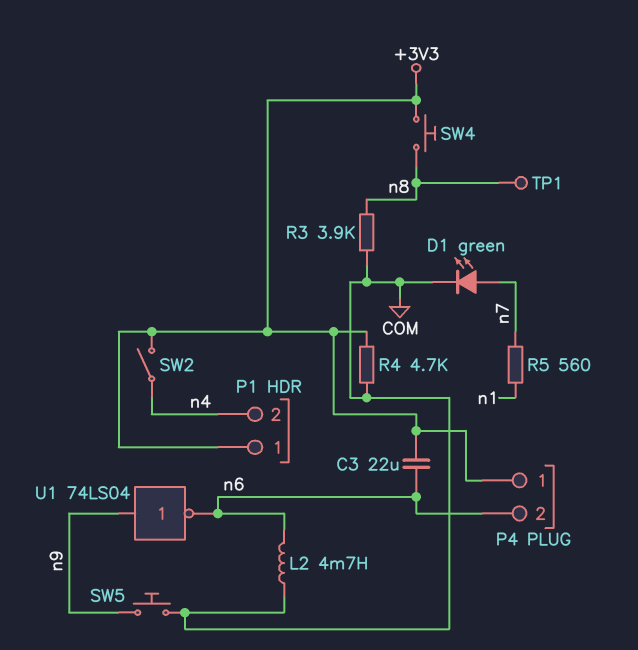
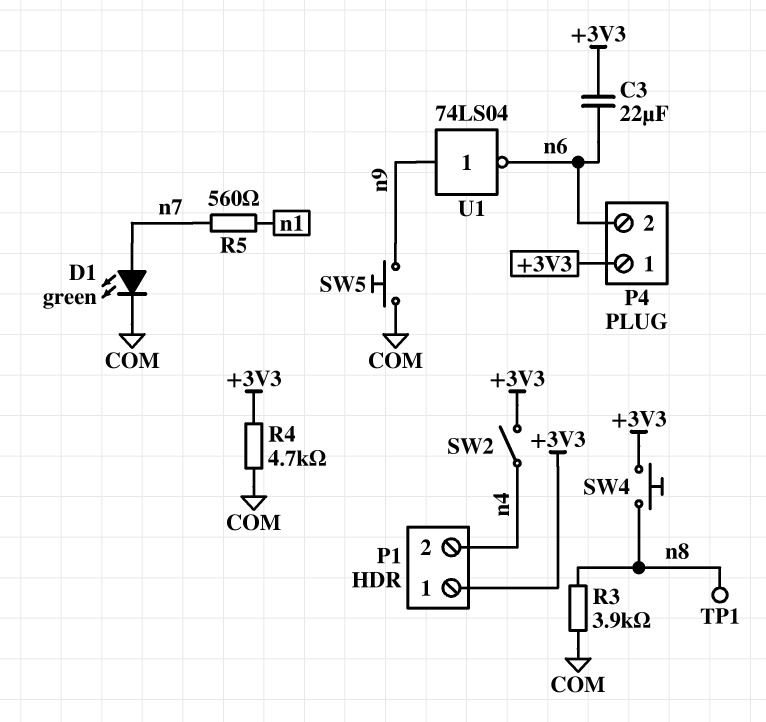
L2: 4.7mH (COM, n6) -> none

